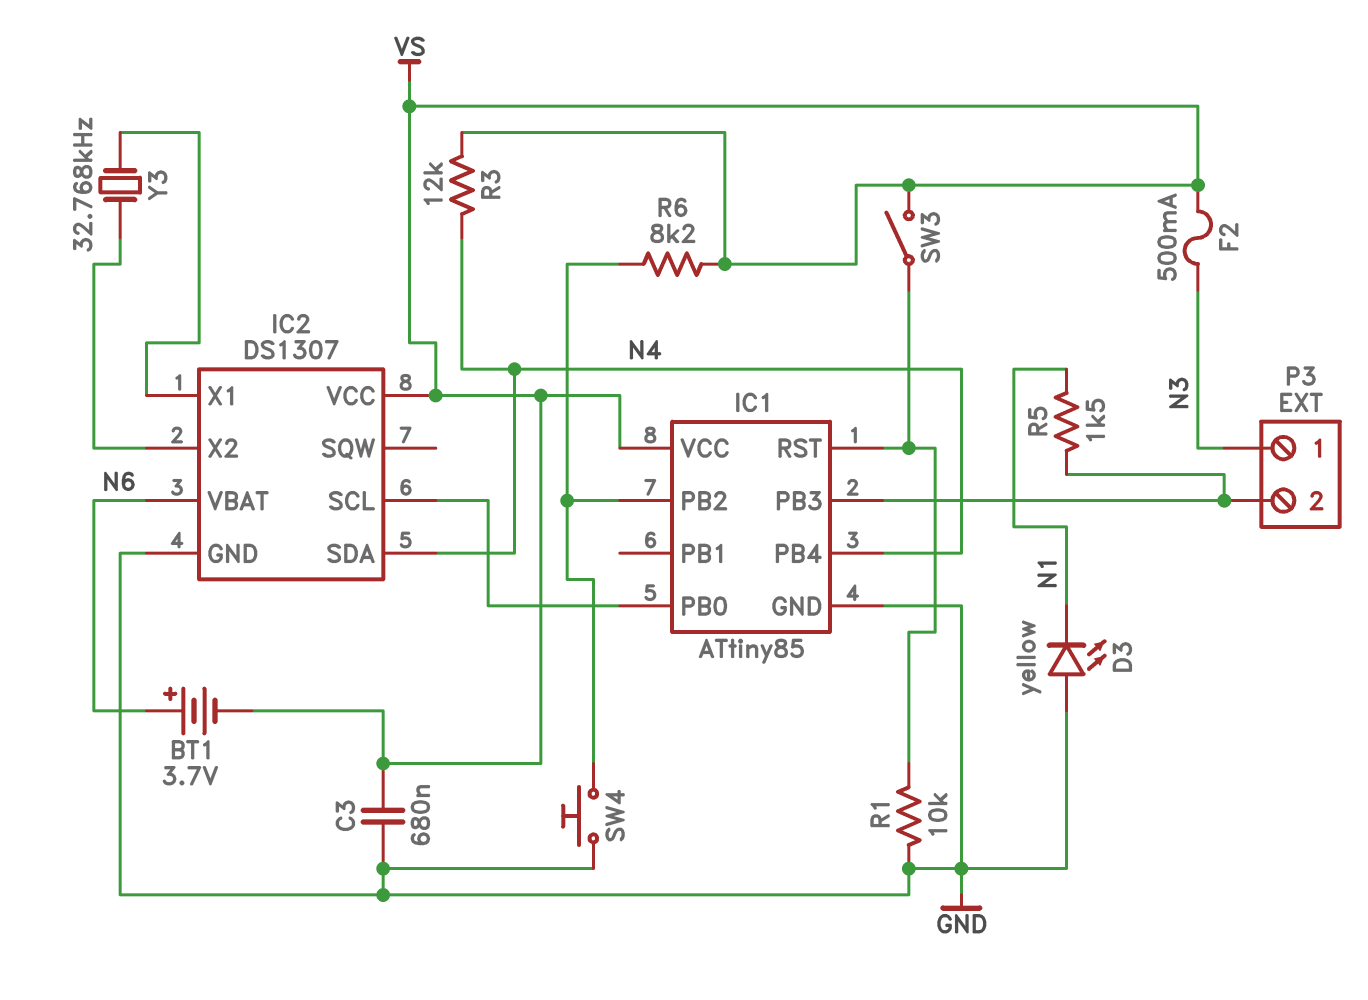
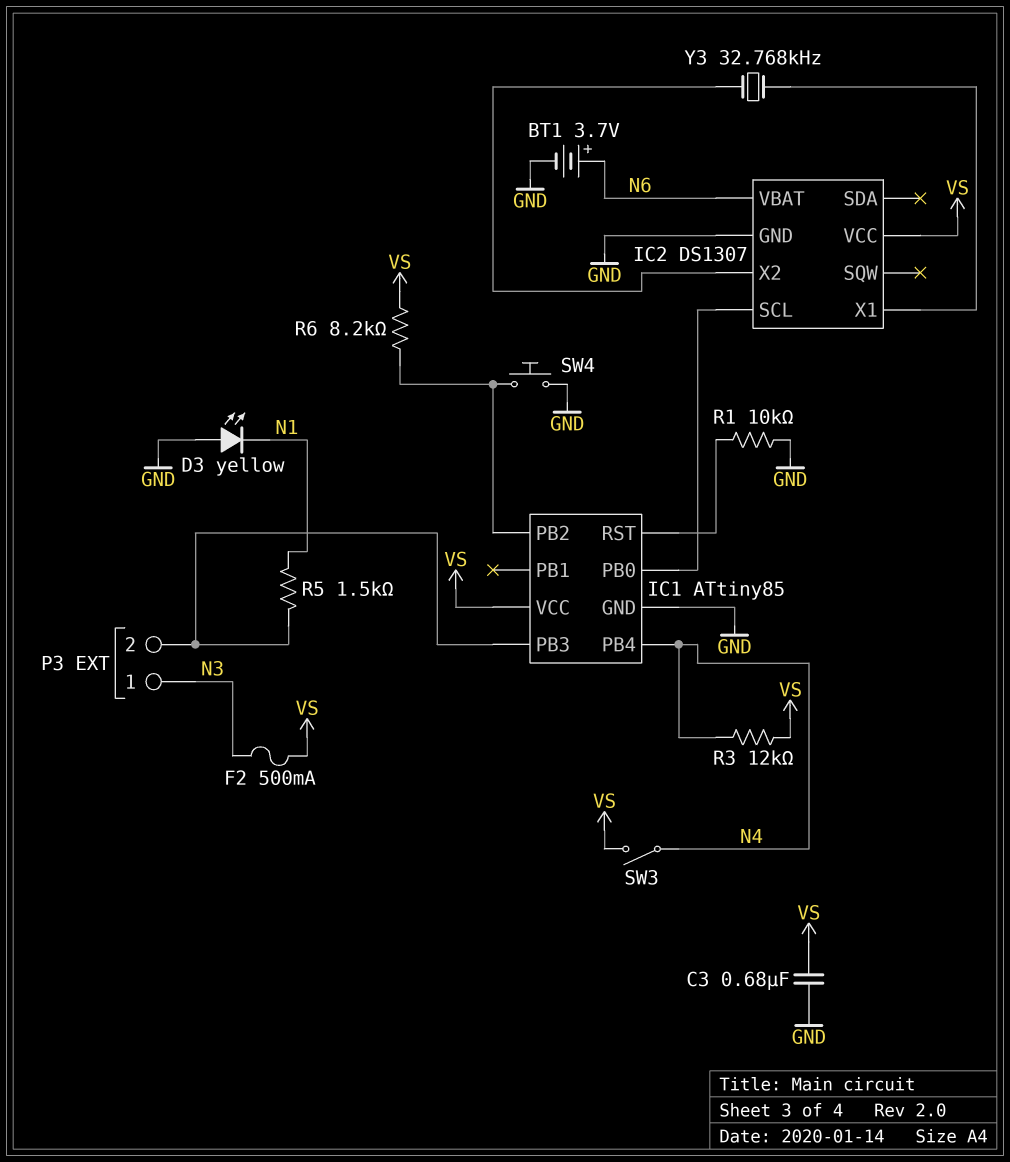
BT1: 3.7V (plus N6, minus VS) -> 3.7V (plus N6, minus GND)
IC2 pin SDA: N4 -> none
SW3: switch (IC1/RST, VS) -> switch (N4, VS)

